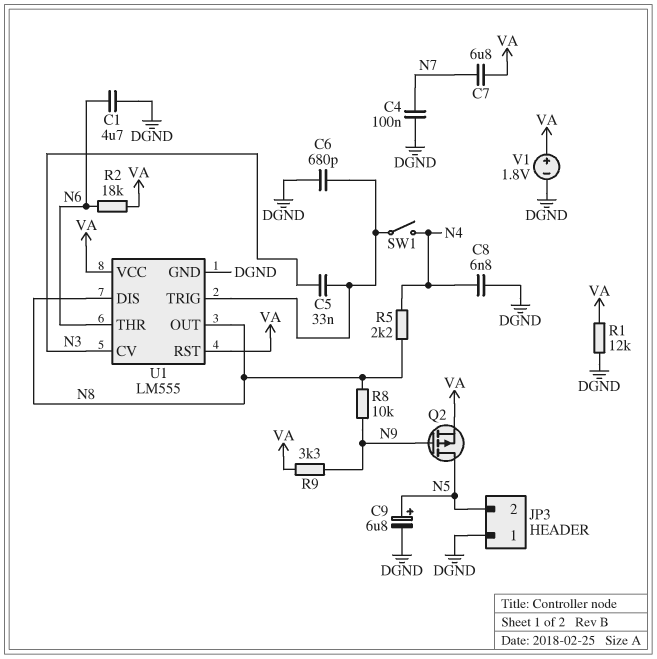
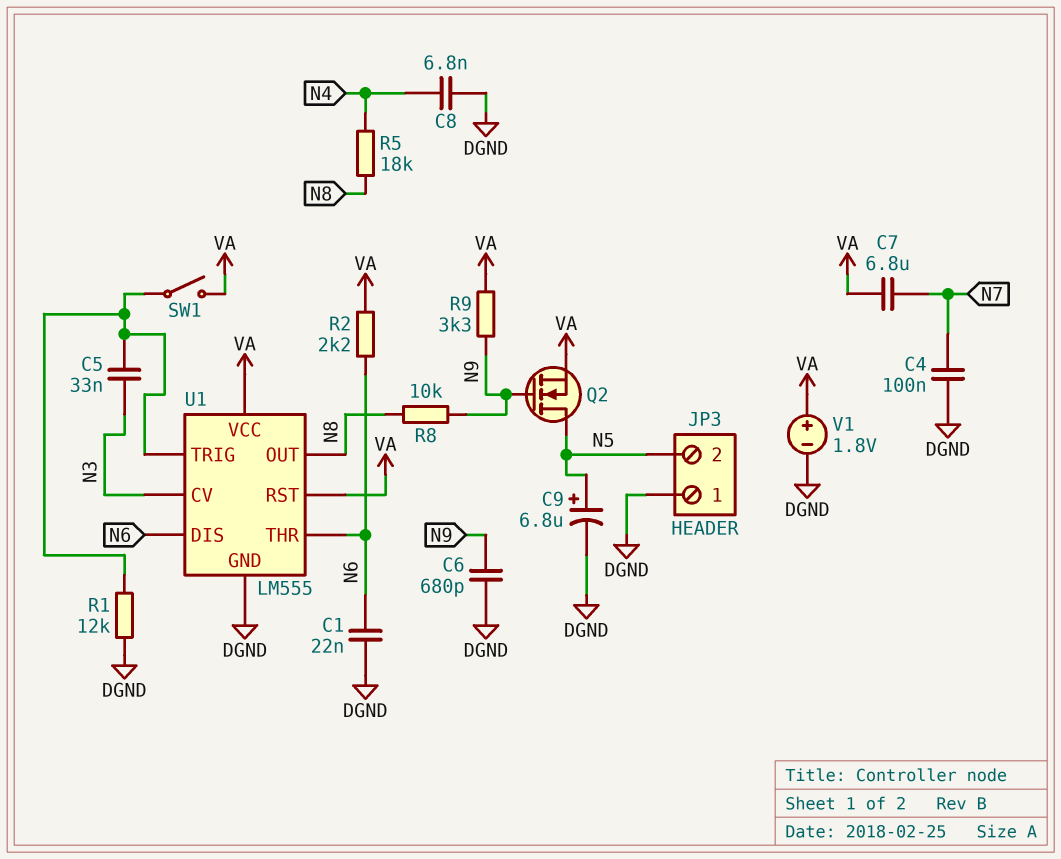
C1: 4.7uF (DGND, N6) -> 22nF (DGND, N6)
C6: 680pF (DGND, U1/TRIG) -> 680pF (DGND, N9)
Q2: PMOS (G N9, D N5, S VA) -> NMOS (G N9, D N5, S VA)
R1: 12k (DGND, VA) -> 12k (DGND, U1/TRIG)
R2: 18k (N6, VA) -> 2.2k (N6, VA)
R5: 2.2k (N4, N8) -> 18k (N4, N8)
SW1: switch (N4, U1/TRIG) -> switch (U1/TRIG, VA)
U1 pin DIS: N8 -> N6

